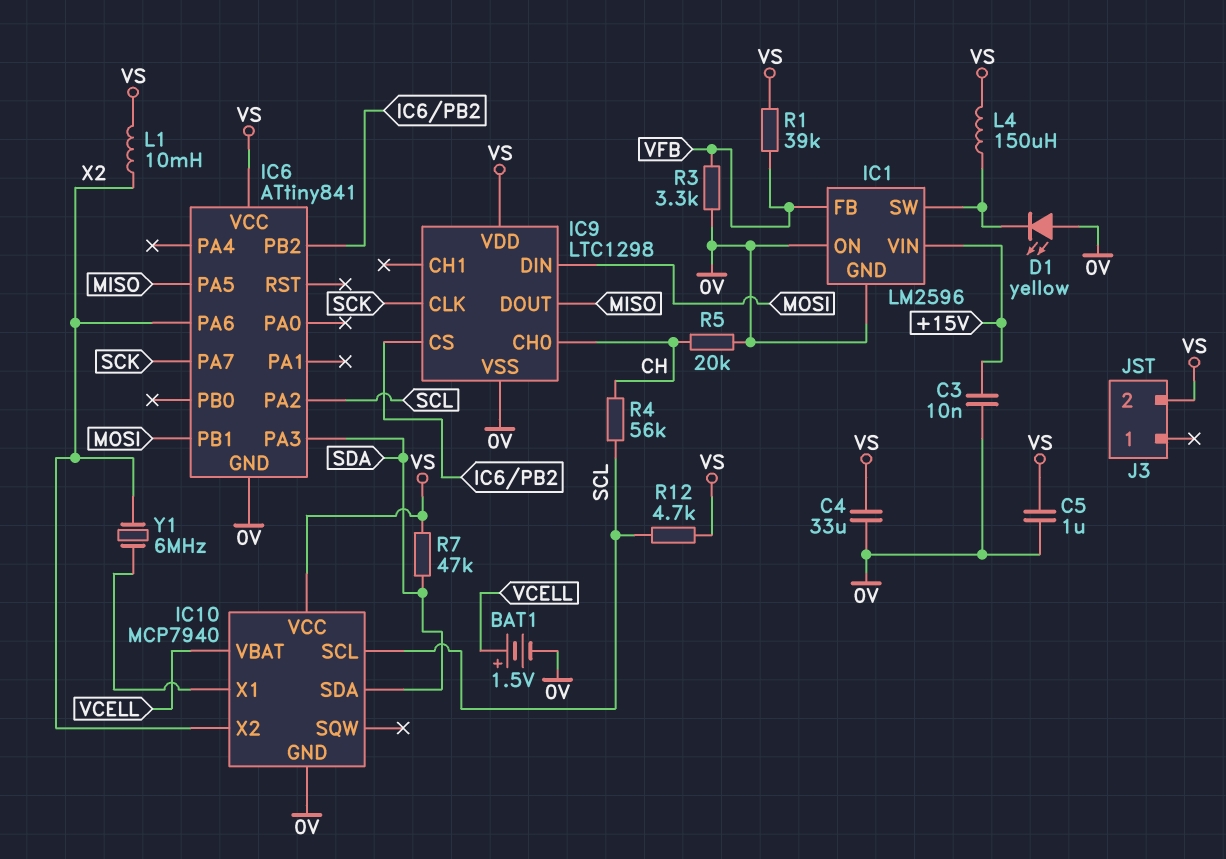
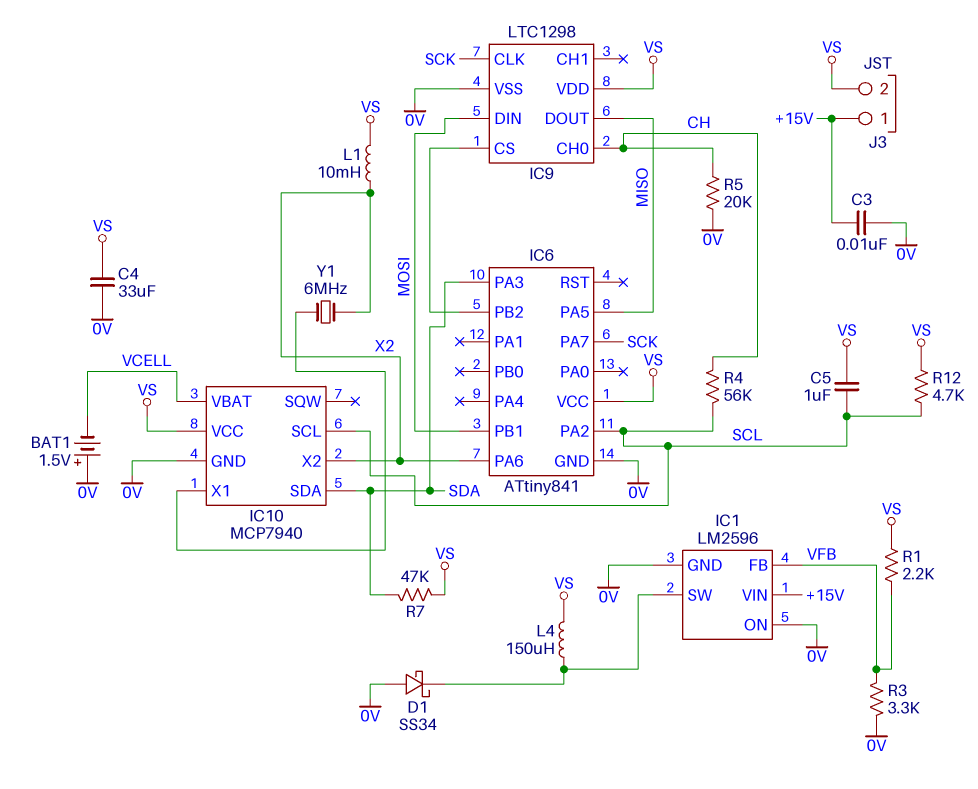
BAT1: 1.5V (plus VCELL, minus 0V) -> 1.5V (plus 0V, minus VCELL)
C5: 1uF (0V, VS) -> 1uF (SCL, VS)
D1: LED yellow (A 0V, K IC1/SW) -> schottky SS34 (A 0V, K IC1/SW)
J3 pin 1: none -> +15V
R1: 39k (VFB, VS) -> 2.2k (VFB, VS)

